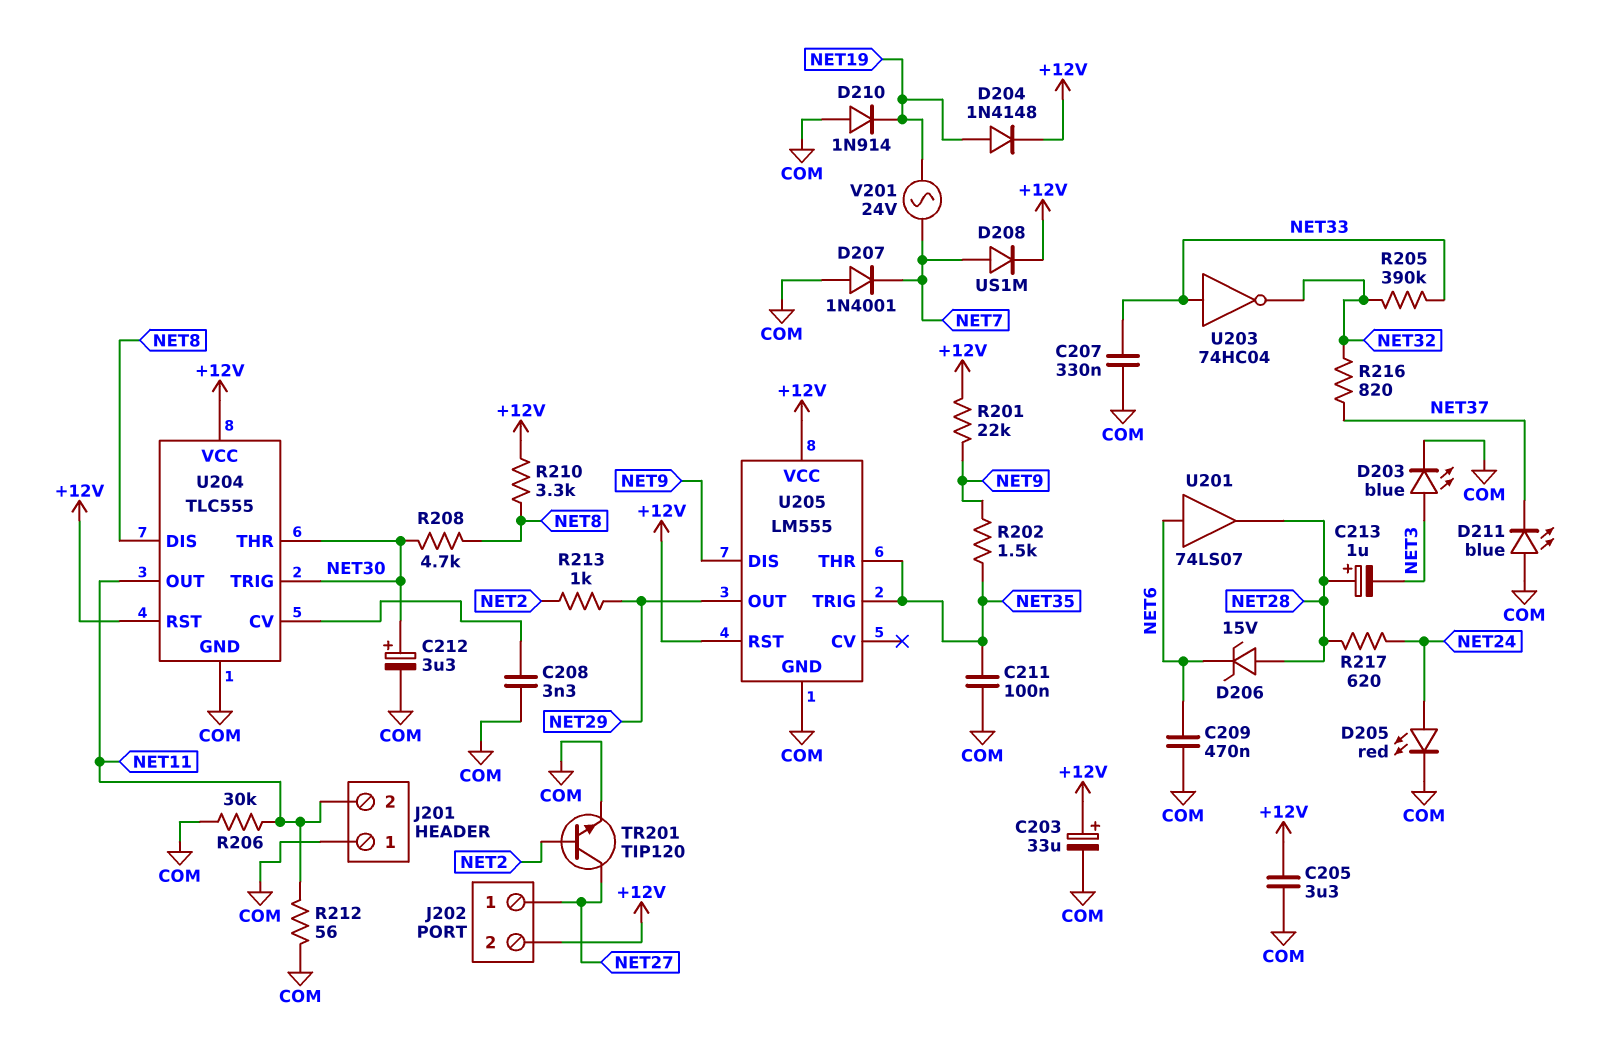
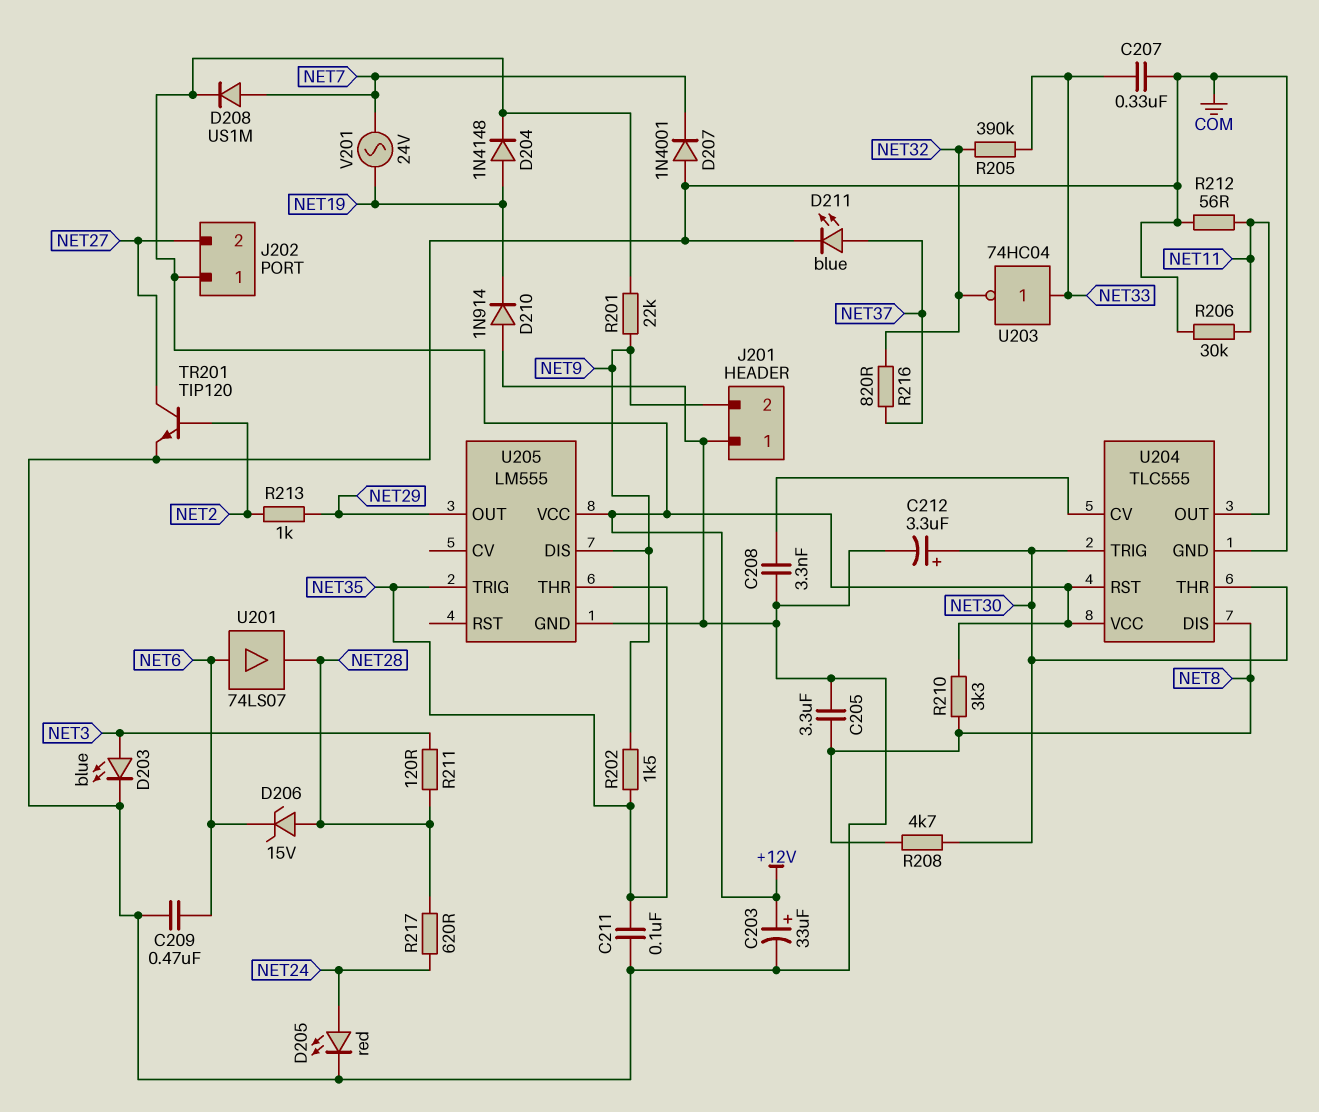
C205: 3.3uF (+12V, COM) -> 3.3uF (COM, NET8)
C213: 1uF (plus NET28, minus NET3) -> none
D211: LED blue (A COM, K NET37) -> LED blue (A NET37, K COM)
J201 pin 2: NET11 -> NET9
J202 pin 1: NET27 -> +12V
J202 pin 2: +12V -> NET27
R211: none -> 120 (NET3, NET28)
U205 pin RST: +12V -> none

